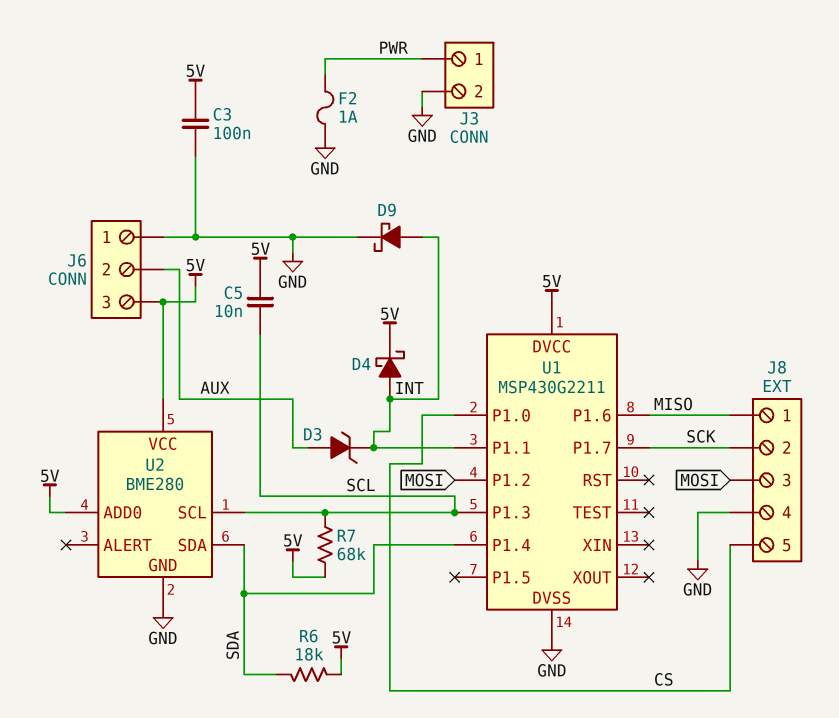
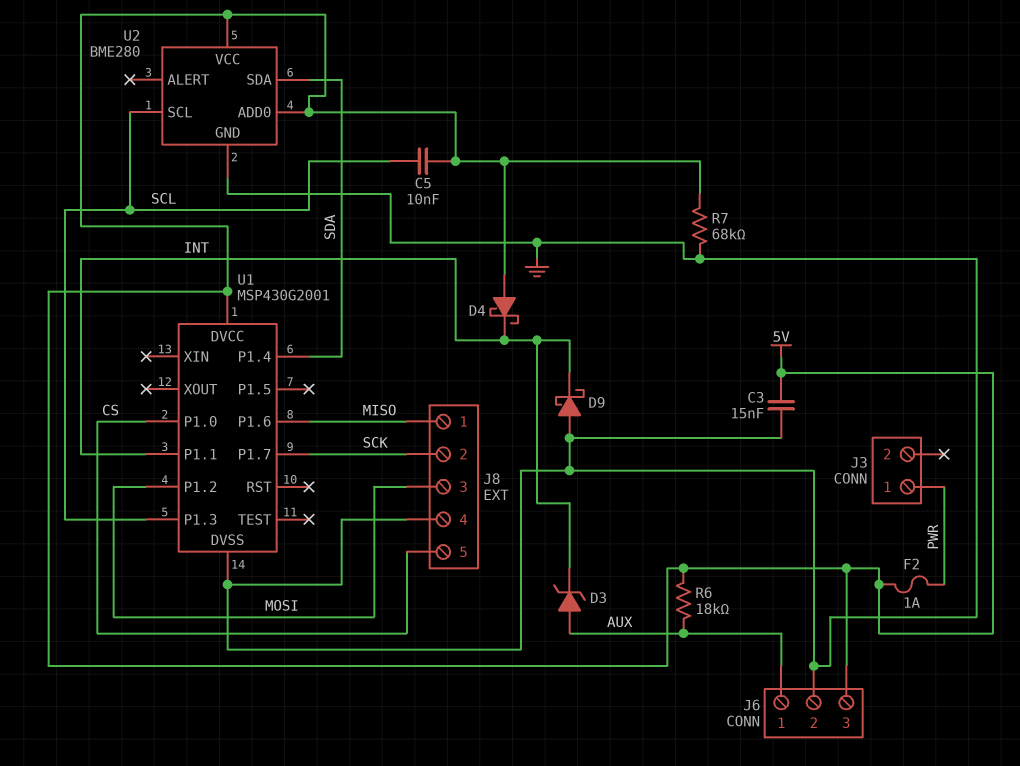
C3: 100nF (5V, GND) -> 15nF (5V, GND)
D4: schottky (A INT, K 5V) -> schottky (A 5V, K INT)
D9: schottky (A INT, K GND) -> schottky (A GND, K INT)
F2: 1A (GND, PWR) -> 1A (5V, PWR)
J3 pin 2: GND -> none
J6 pin 1: GND -> AUX
J6 pin 2: AUX -> GND
R6: 18k (5V, SDA) -> 18k (5V, AUX)
R7: 68k (5V, SCL) -> 68k (5V, GND)
U1: MSP430G2211 -> MSP430G2001

